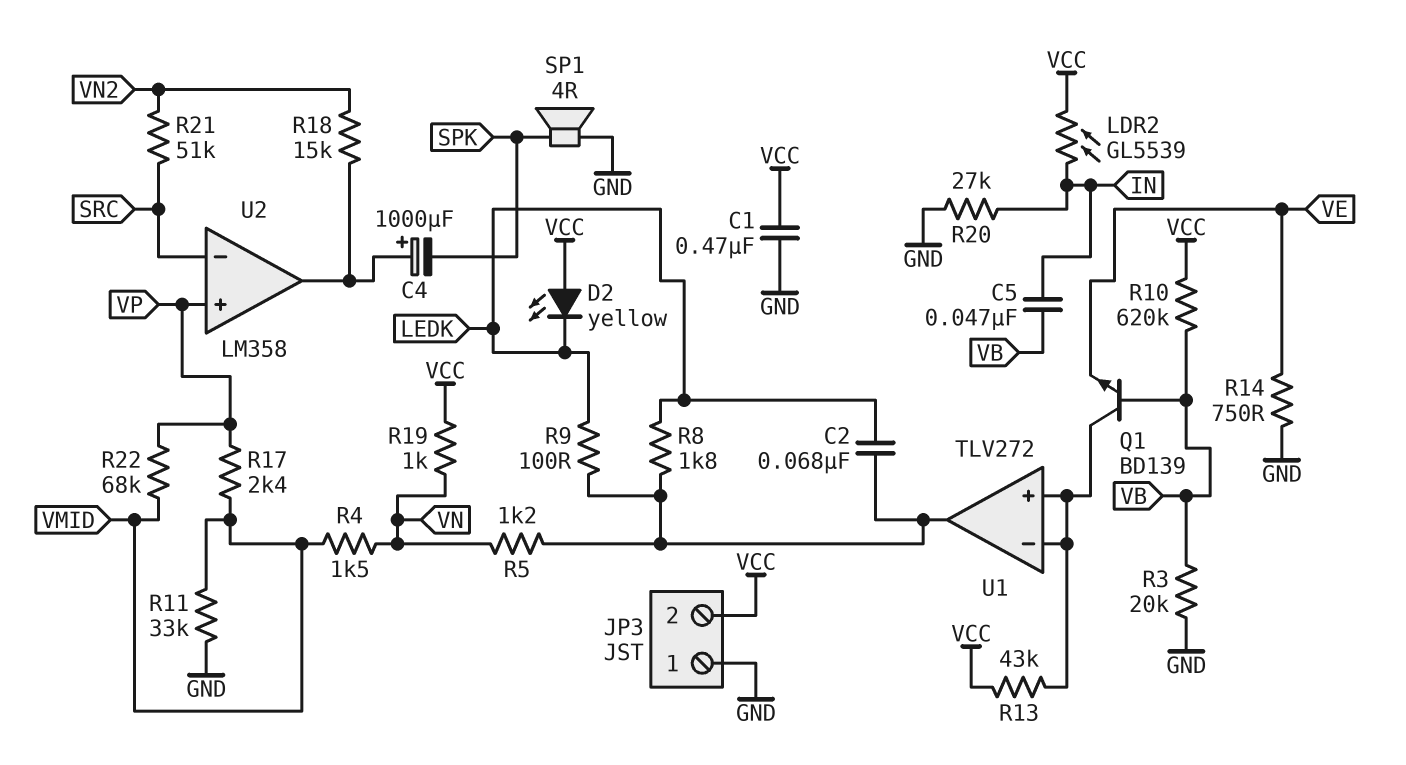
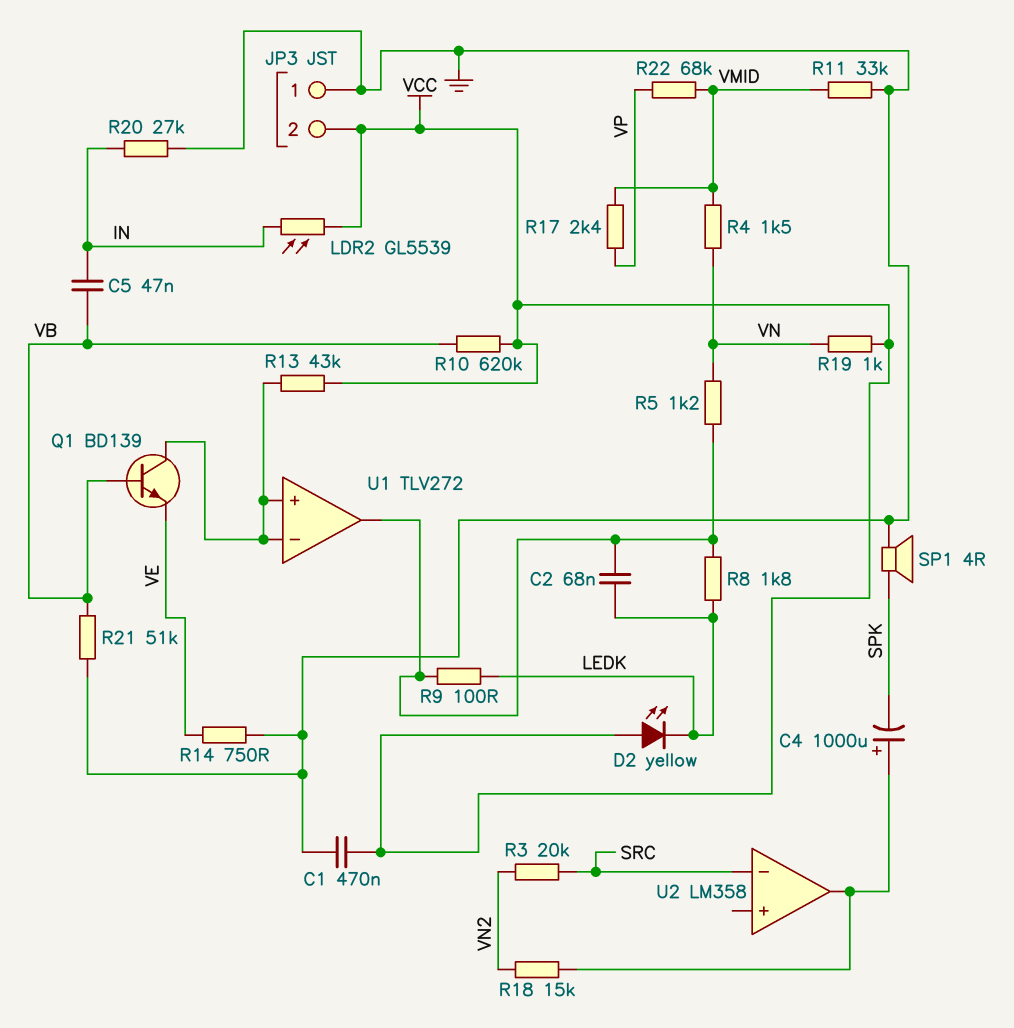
R3: 20k (GND, VB) -> 20k (SRC, VN2)
R21: 51k (SRC, VN2) -> 51k (GND, VB)
U2 pin in+: VP -> none

